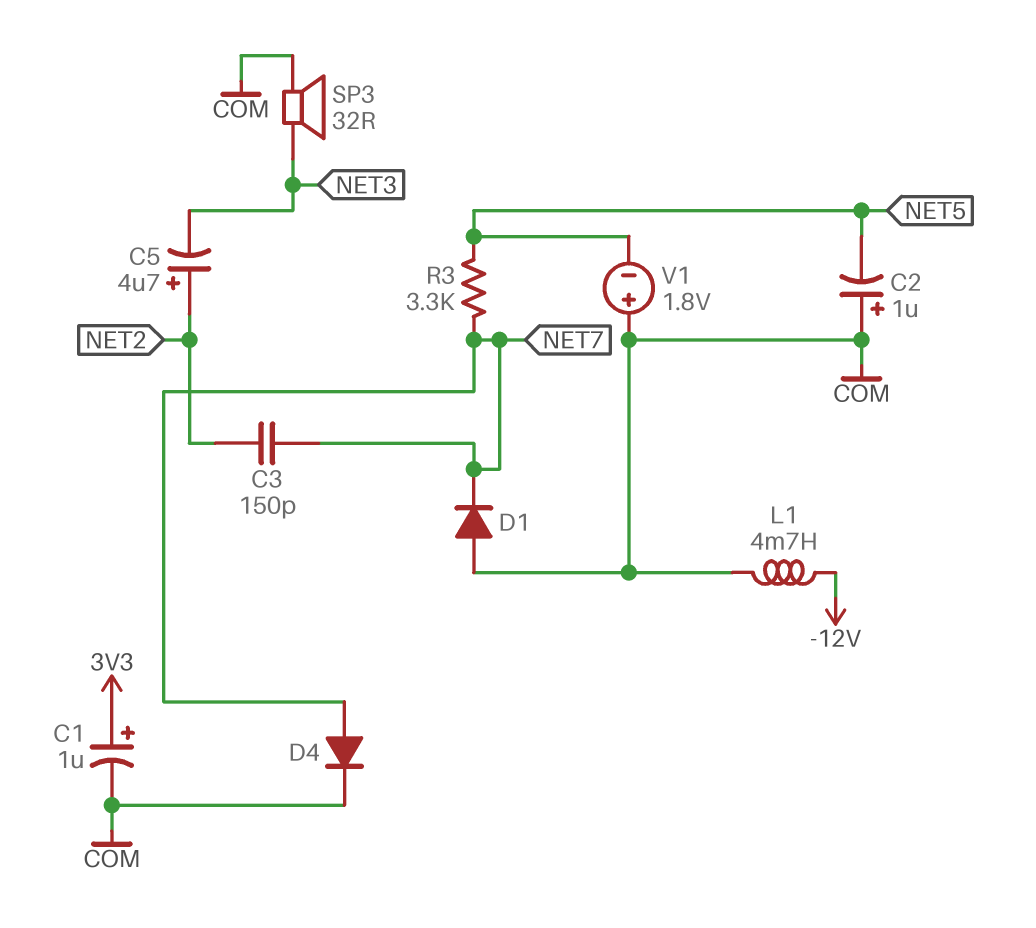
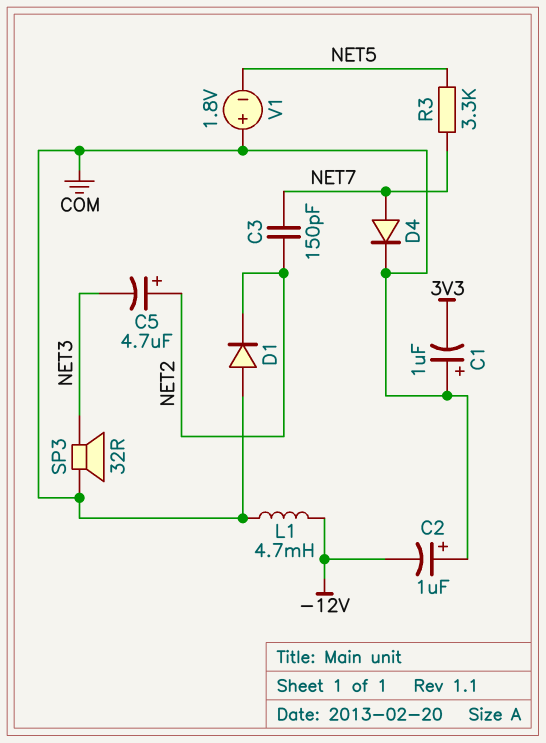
C1: 1uF (plus 3V3, minus COM) -> 1uF (plus COM, minus 3V3)
C2: 1uF (plus COM, minus NET5) -> 1uF (plus COM, minus -12V)
D1: diode (A COM, K NET7) -> diode (A COM, K NET2)

